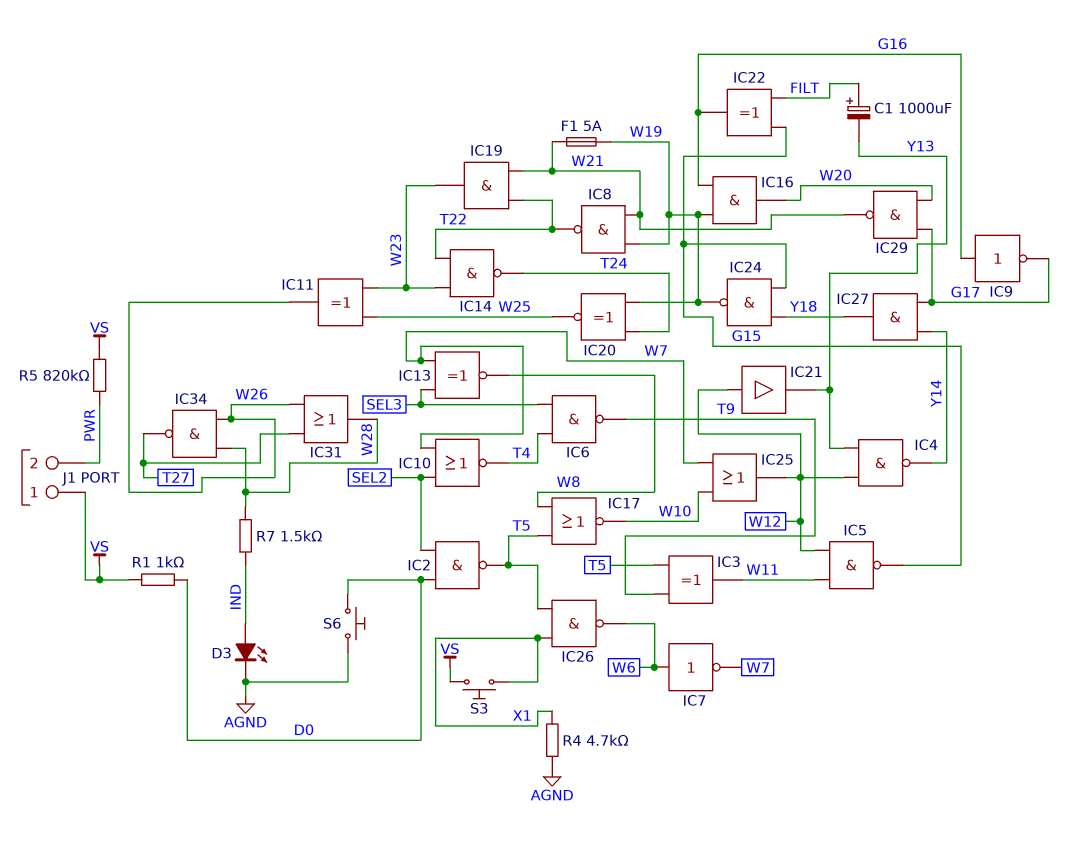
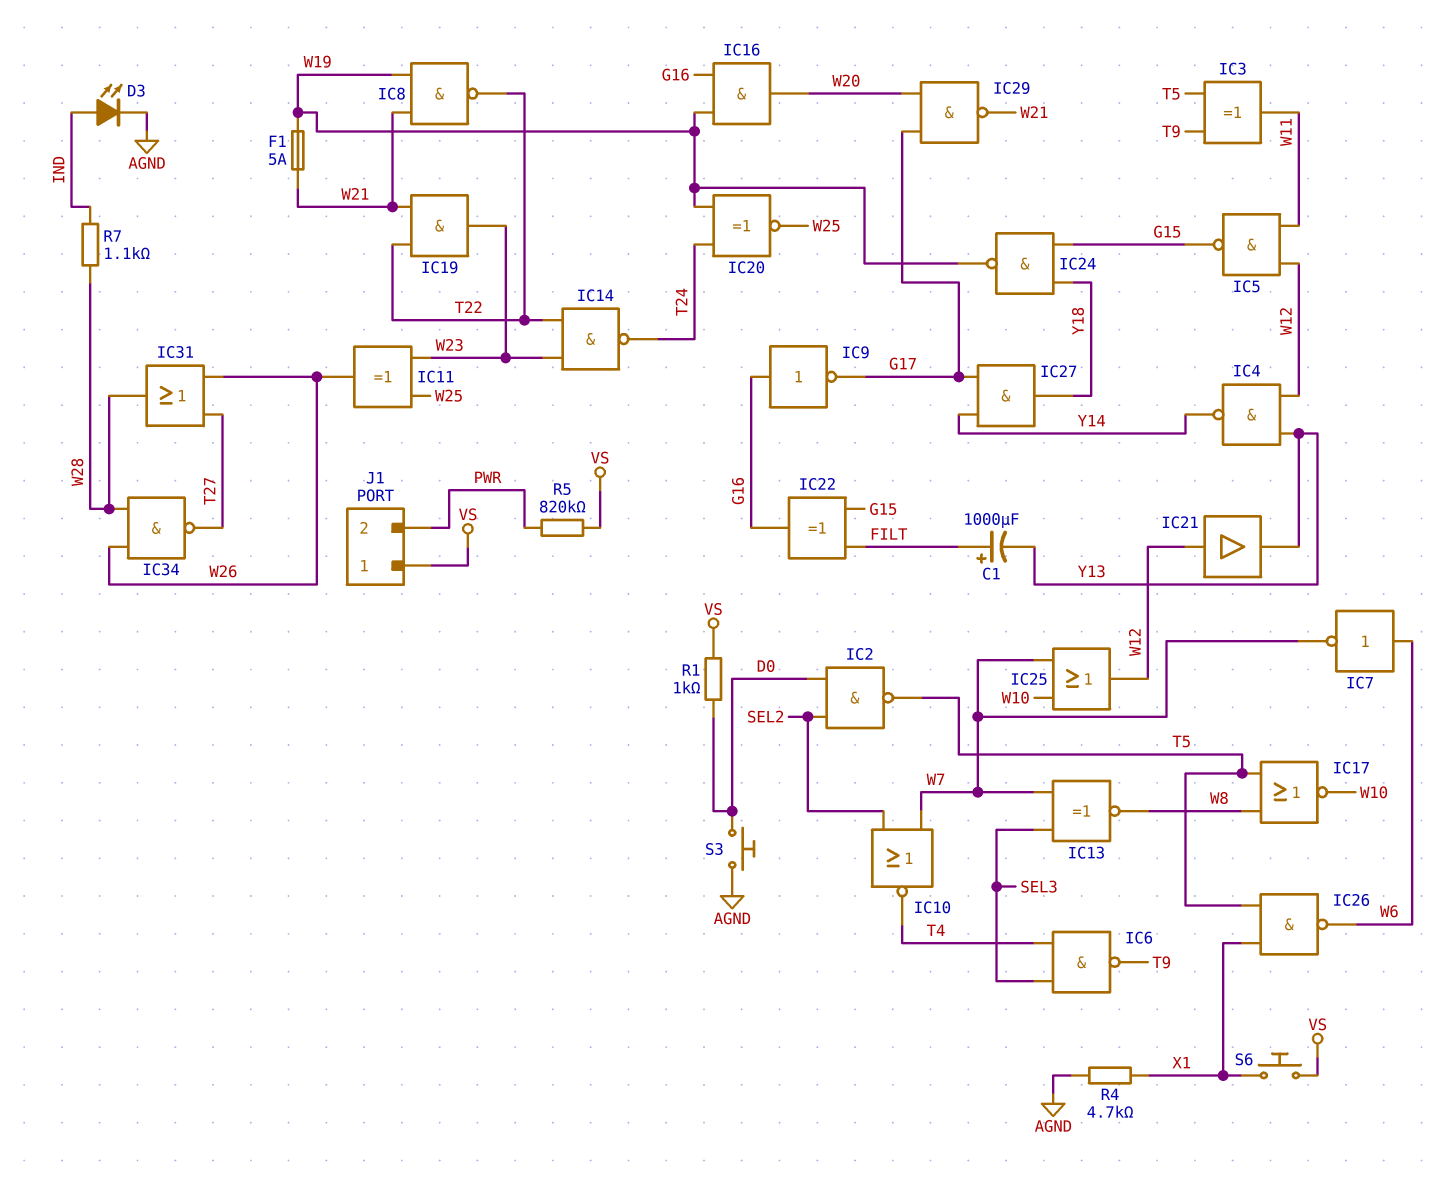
R7: 1.5k (IND, W28) -> 1.1k (IND, W28)
S3: button (VS, X1) -> button (AGND, D0)
S6: button (AGND, D0) -> button (VS, X1)

